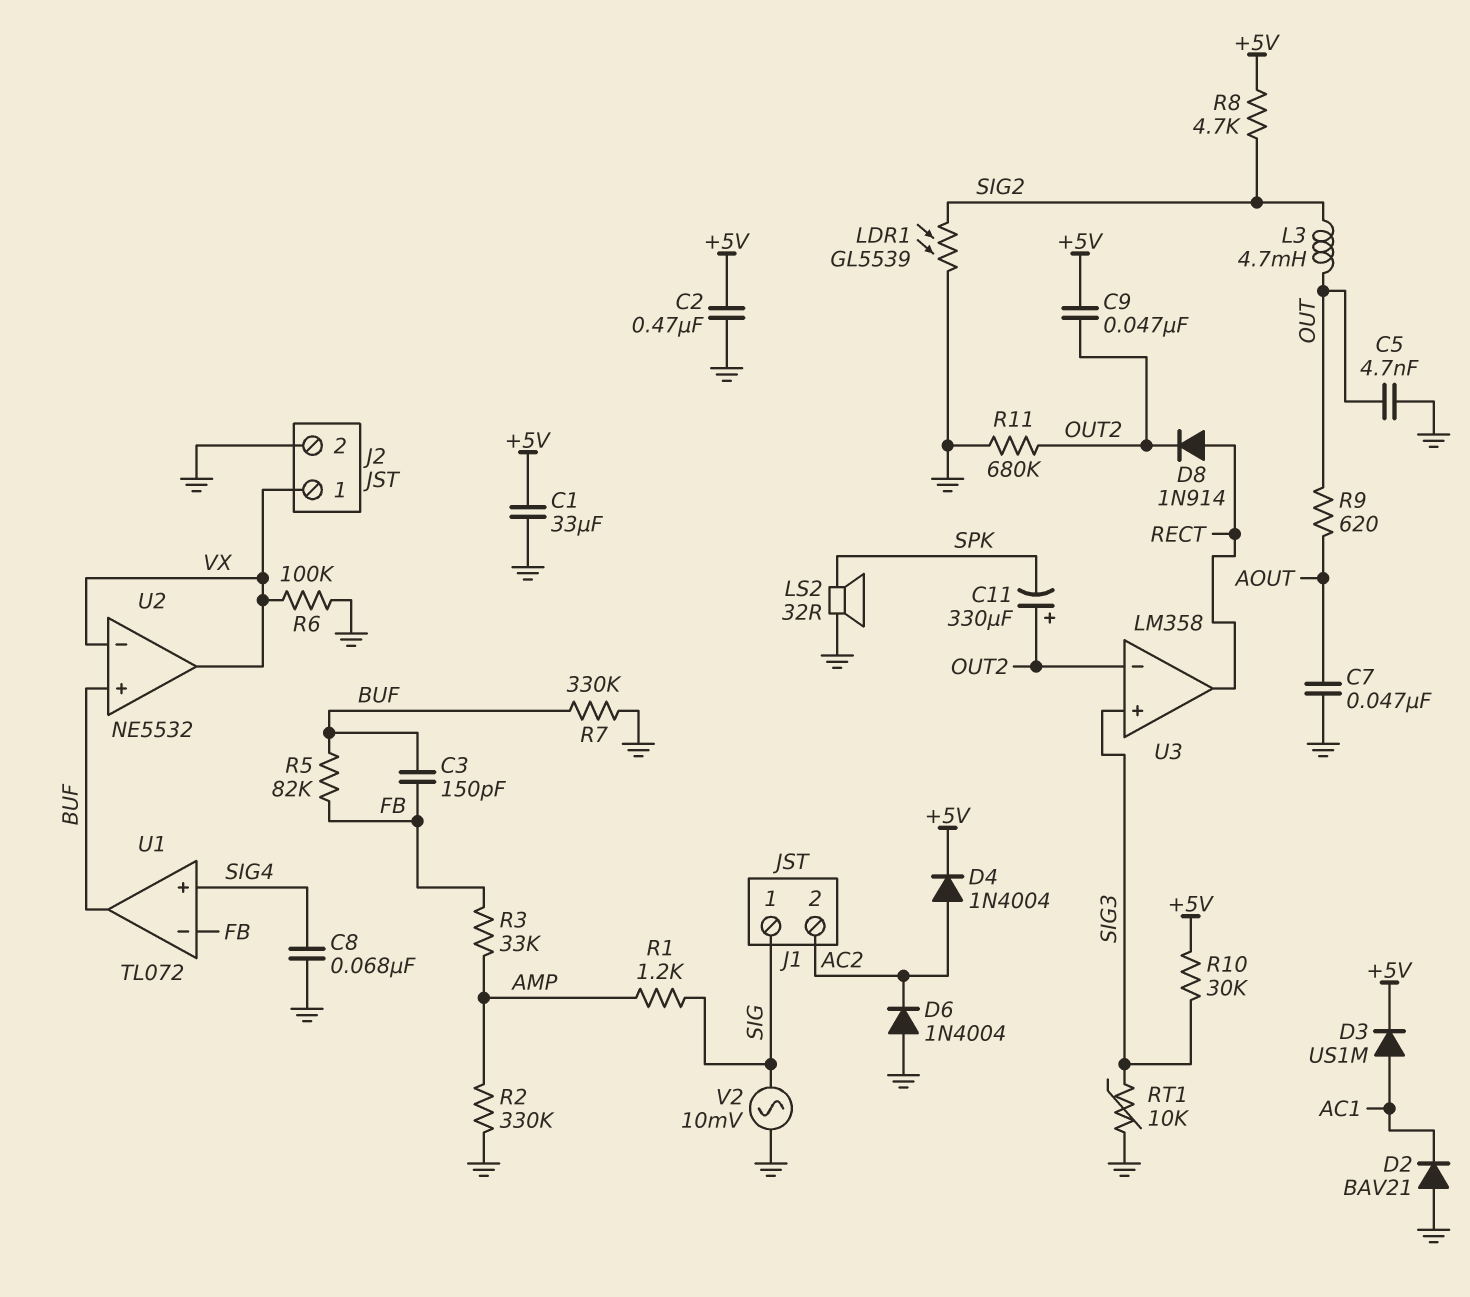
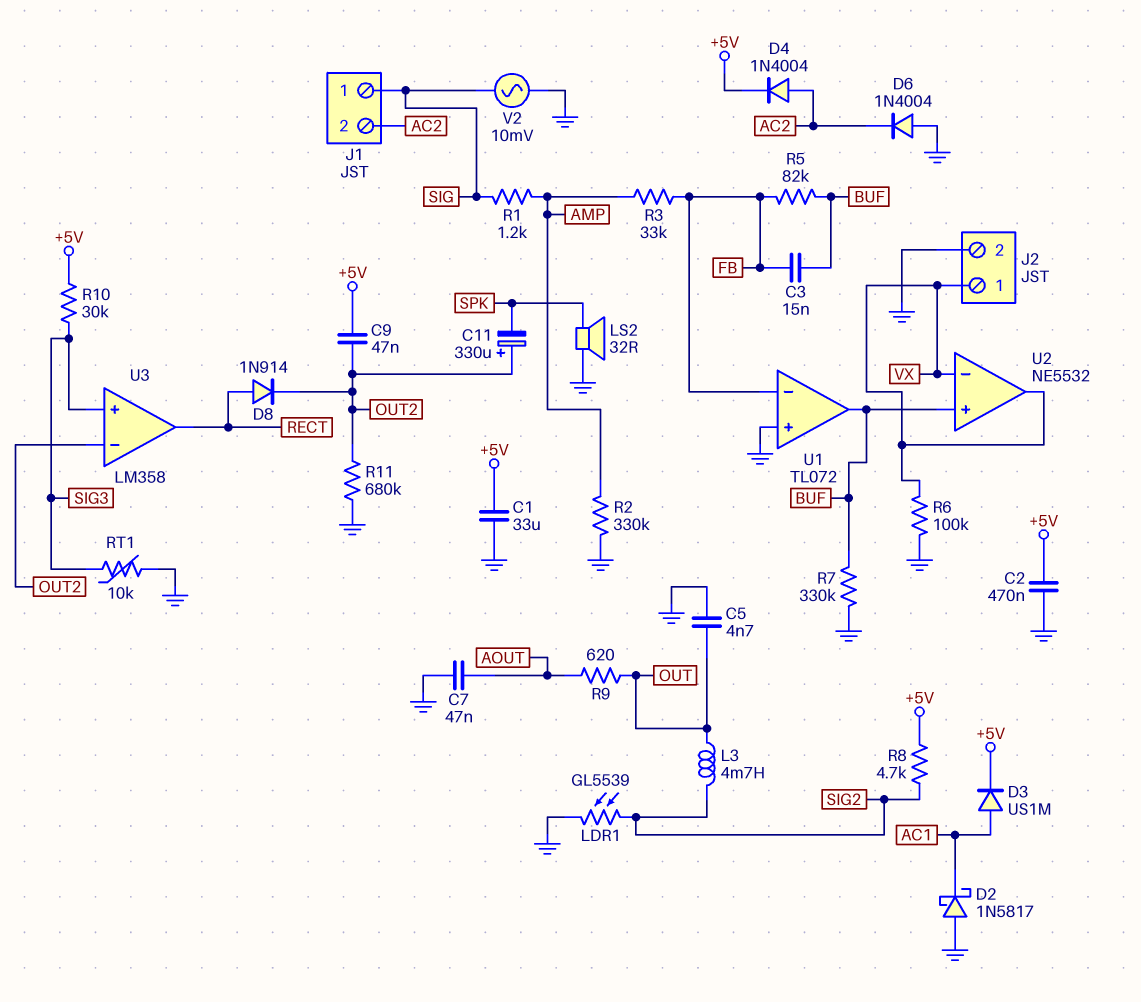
C3: 150pF (BUF, FB) -> 15nF (BUF, FB)
C8: 68nF (GND, SIG4) -> none
D2: diode BAV21 (A GND, K AC1) -> schottky 1N5817 (A GND, K AC1)
U1 pin in+: SIG4 -> GND

